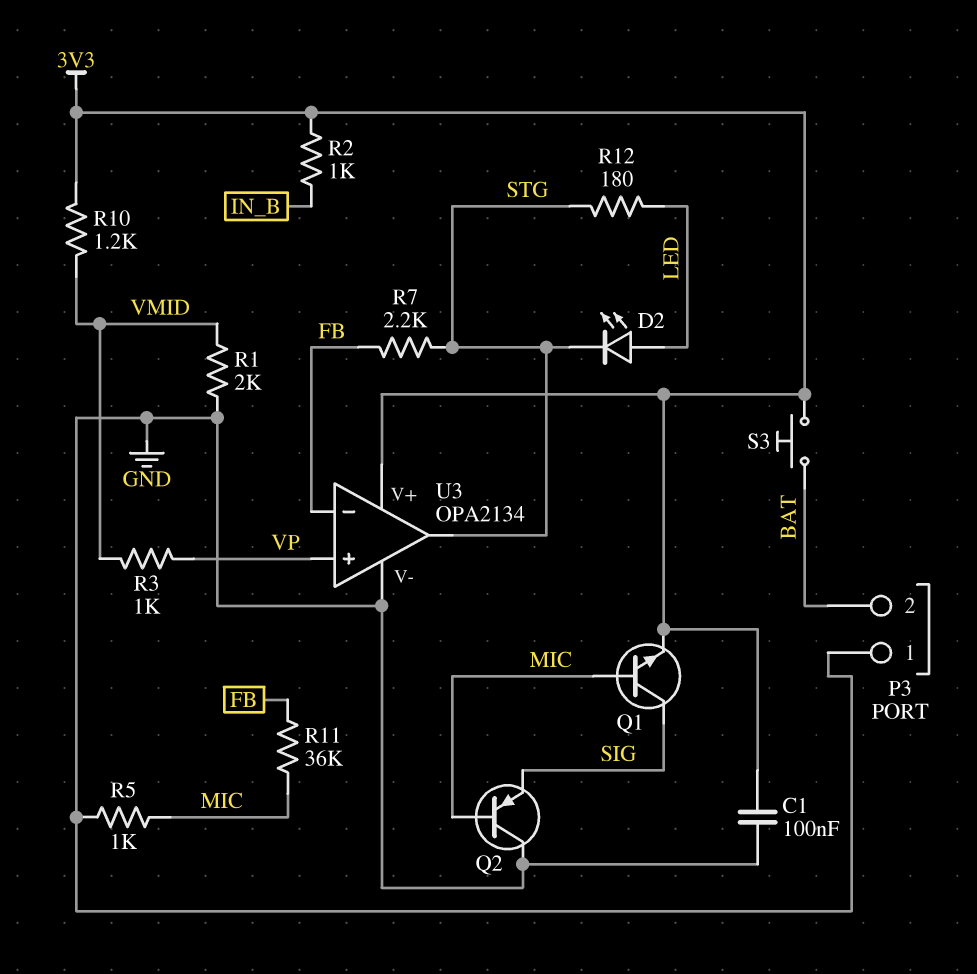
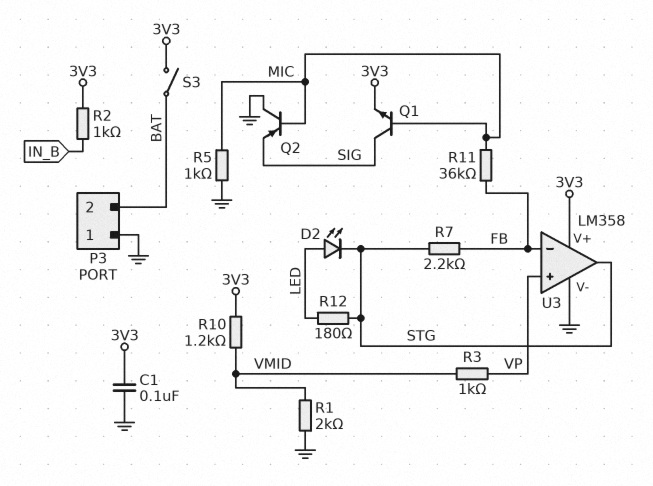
S3: button (3V3, BAT) -> switch (3V3, BAT)
U3: OPA2134 -> LM358

